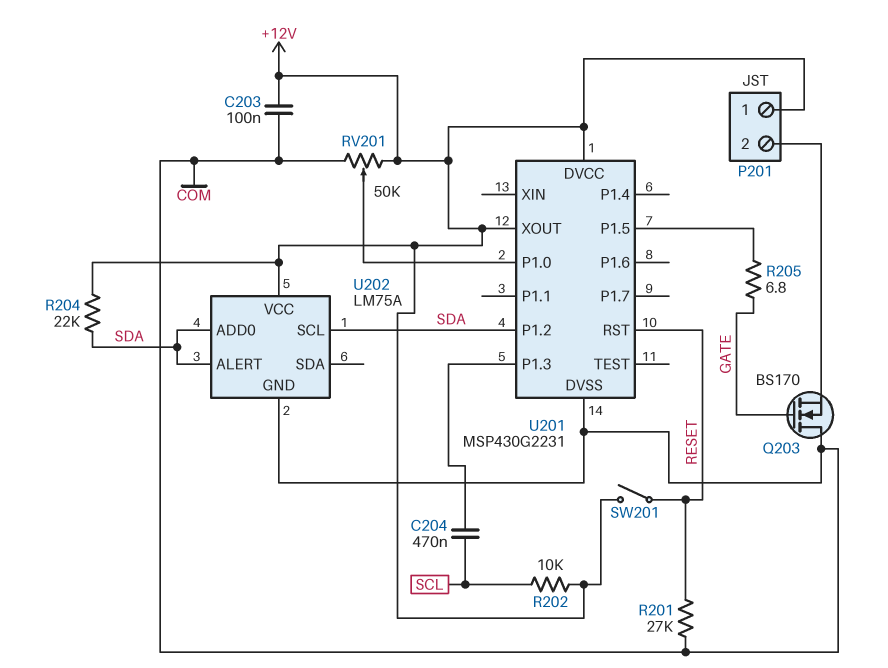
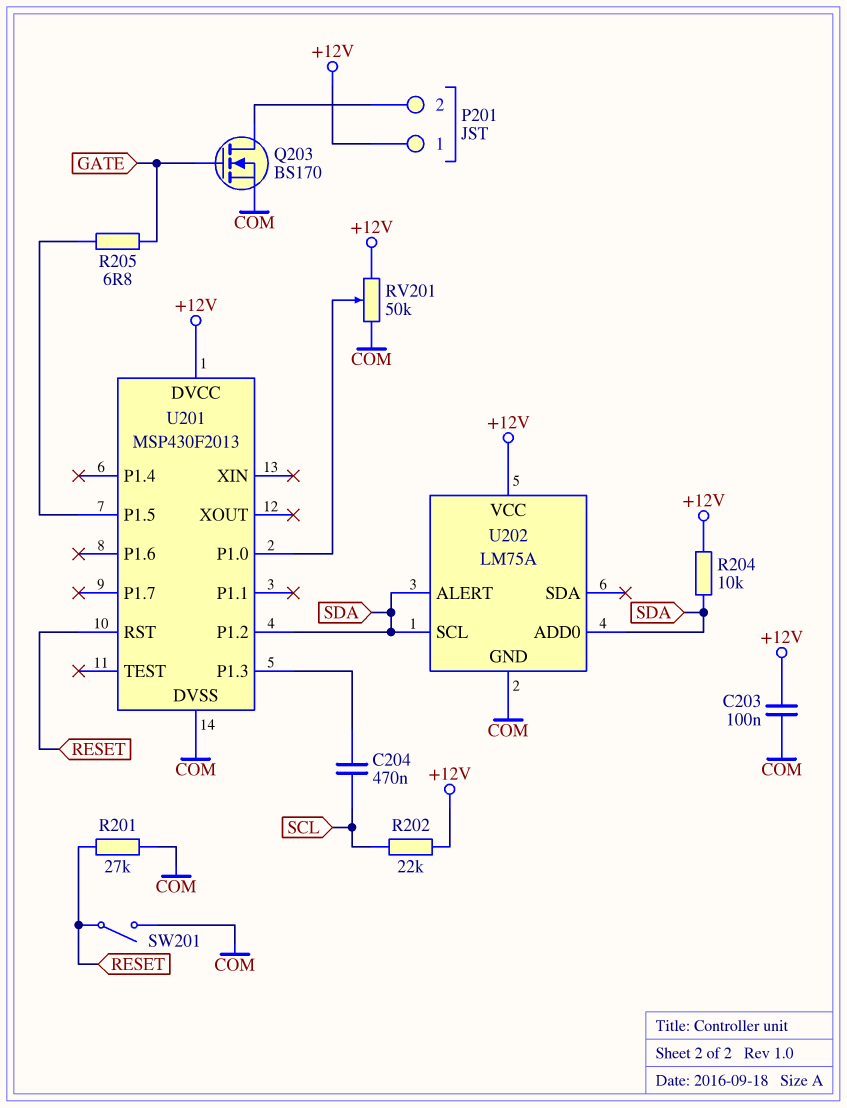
Q203: NMOS BS170 (G GATE, D COM, S P201/2) -> NMOS BS170 (G GATE, D P201/2, S COM)
R202: 10k (+12V, SCL) -> 22k (+12V, SCL)
R204: 22k (+12V, SDA) -> 10k (+12V, SDA)
SW201: switch (+12V, RESET) -> switch (COM, RESET)
U201: MSP430G2231 -> MSP430F2013
U201 pin XOUT: +12V -> none

